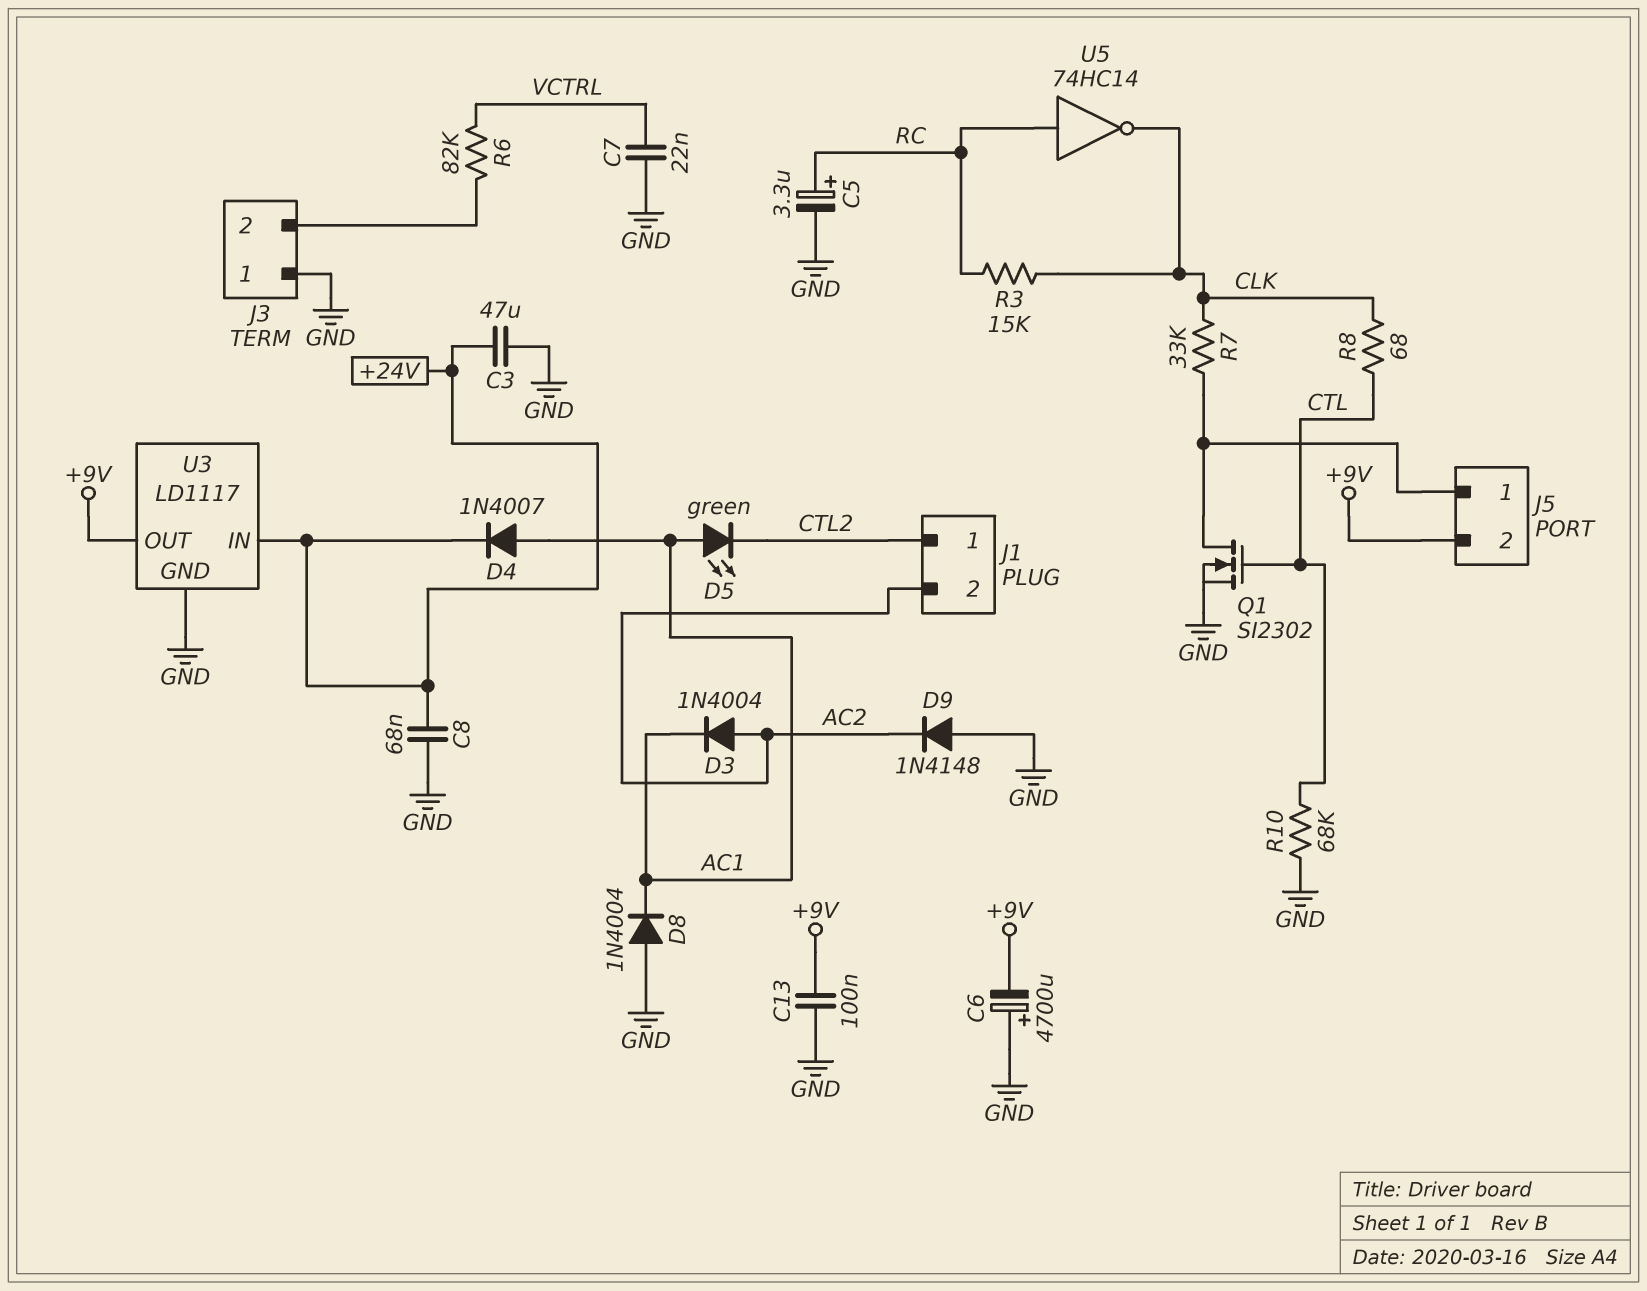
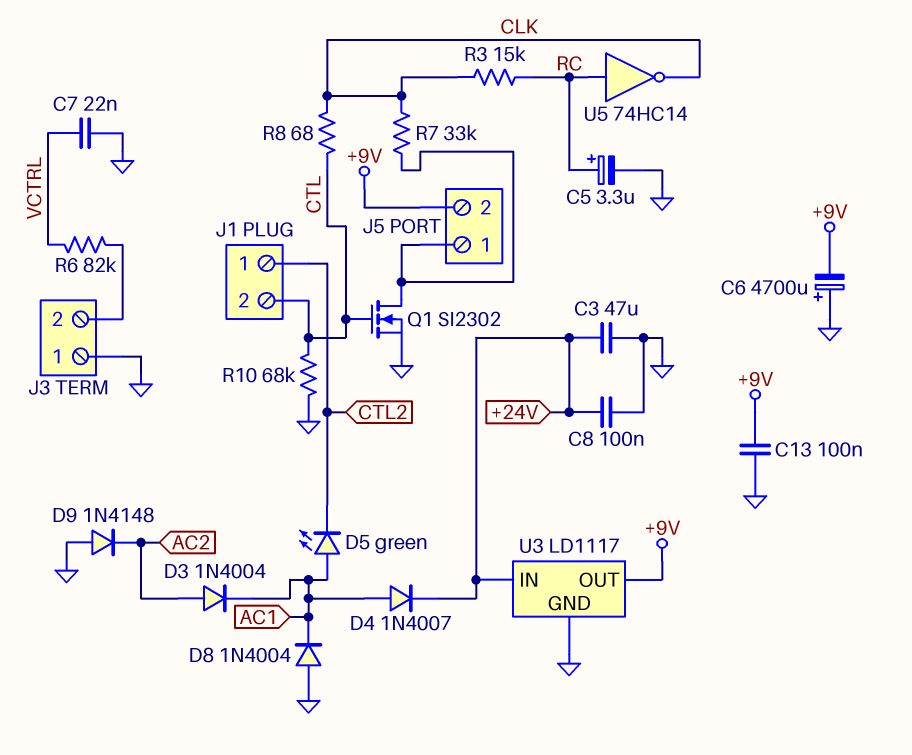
C8: 68nF (+24V, GND) -> 100nF (+24V, GND)
J1 pin 2: AC2 -> CTL

